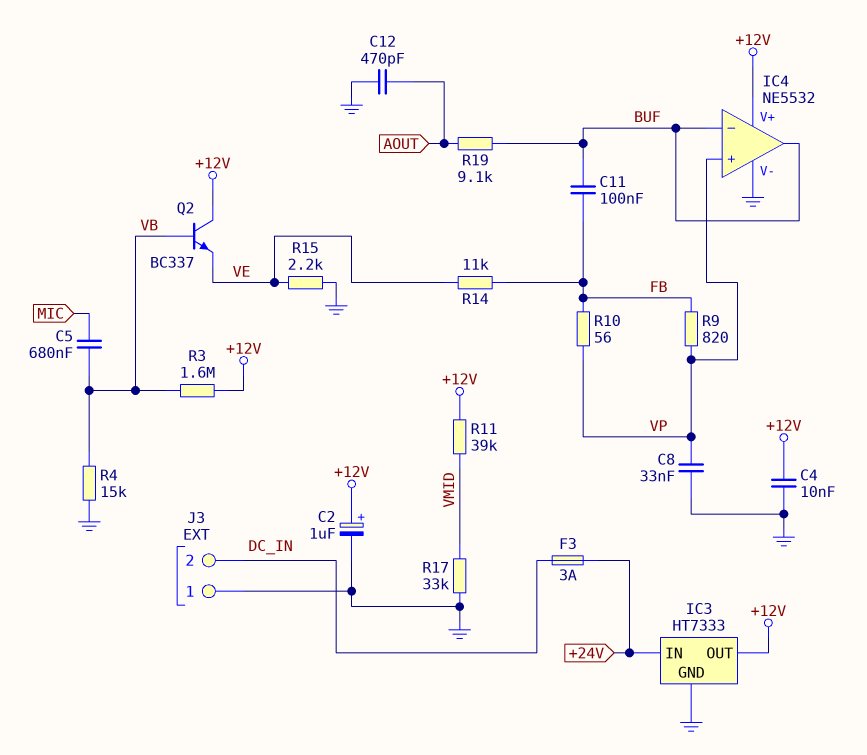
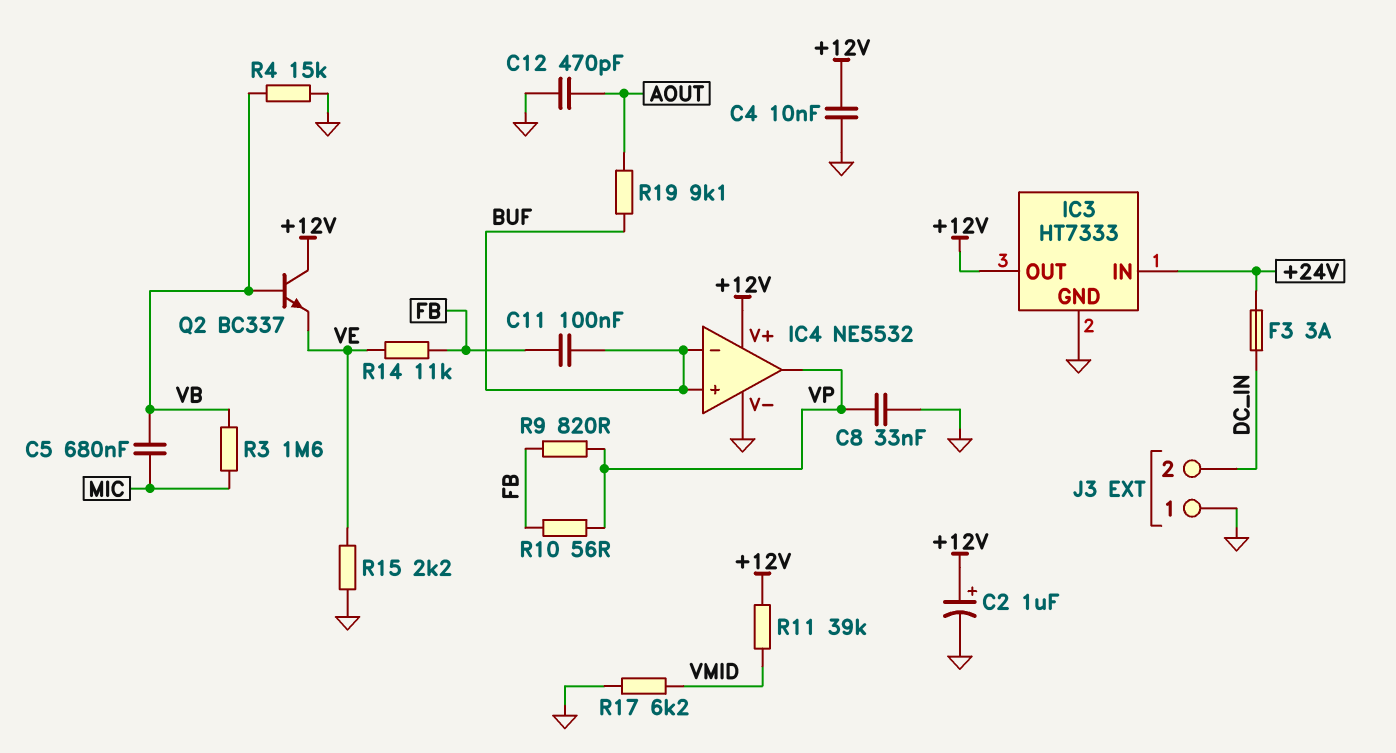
IC4 pin in+: VP -> BUF
IC4 pin out: BUF -> VP
R3: 1.6M (+12V, VB) -> 1.6M (MIC, VB)
R17: 33k (GND, VMID) -> 6.2k (GND, VMID)

